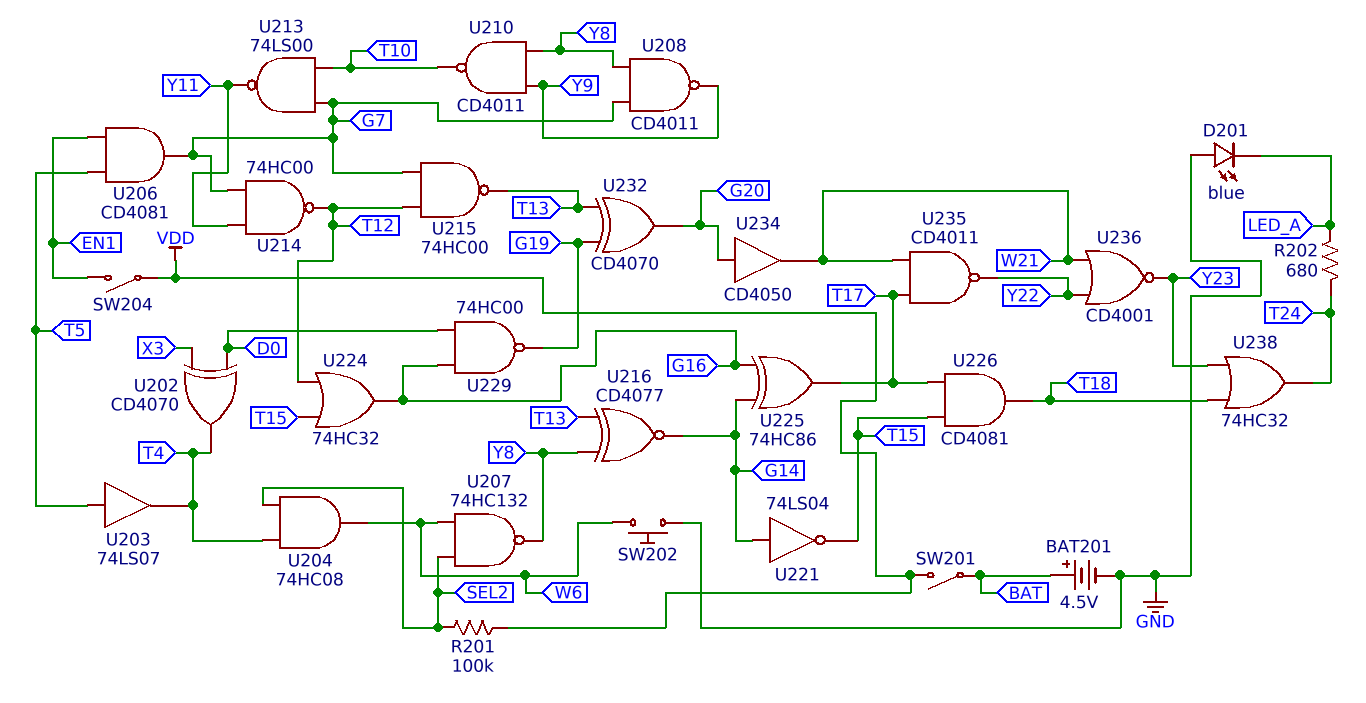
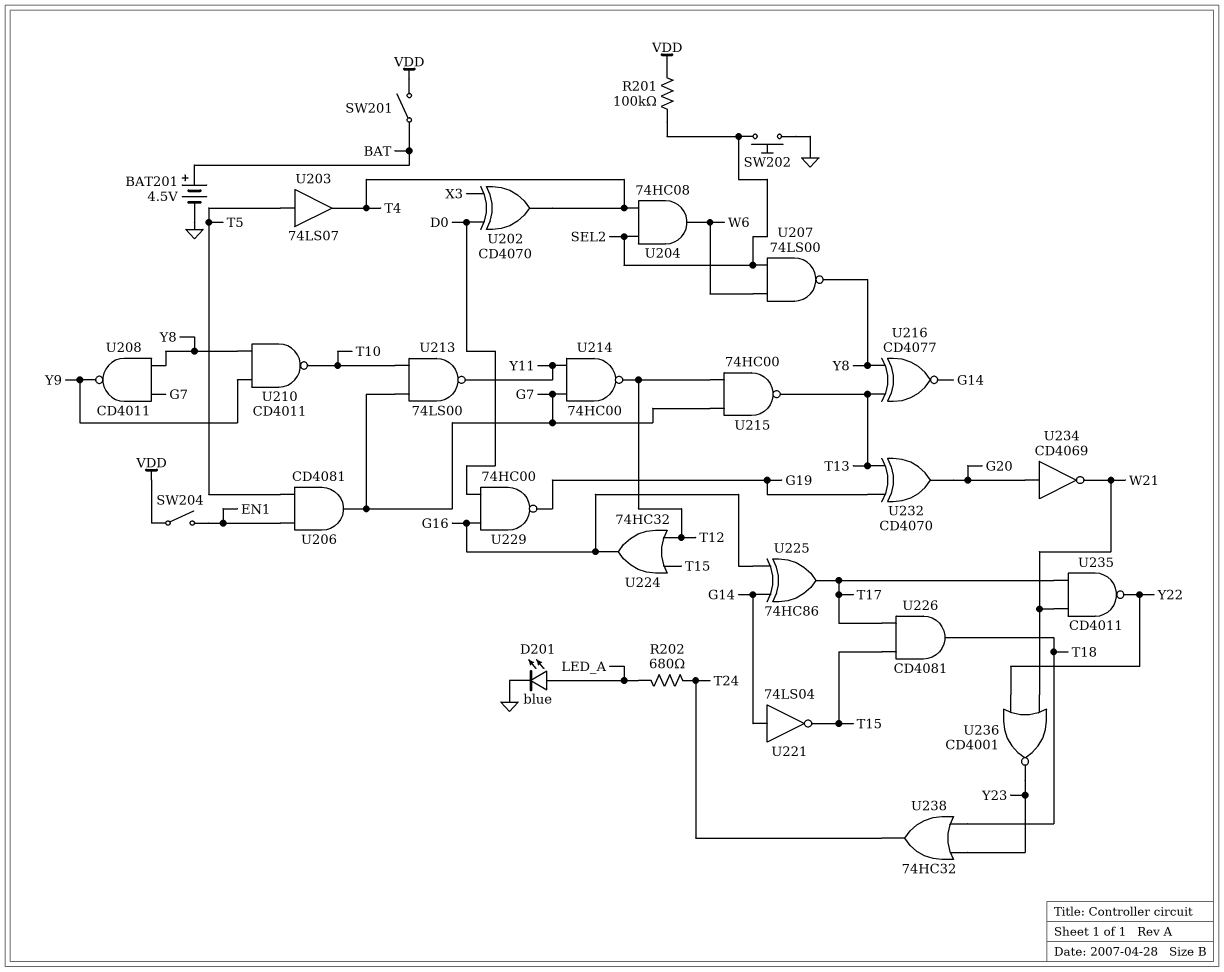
D201: LED blue (A GND, K LED_A) -> LED blue (A LED_A, K GND)
SW202: button (GND, W6) -> button (GND, SEL2)
U207: NAND 74HC132 (in SEL2, in W6, out Y8) -> NAND 74LS00 (in SEL2, in W6, out Y8)
U234: buffer CD4050 (in G20, out W21) -> NOT CD4069 (in G20, out W21)

